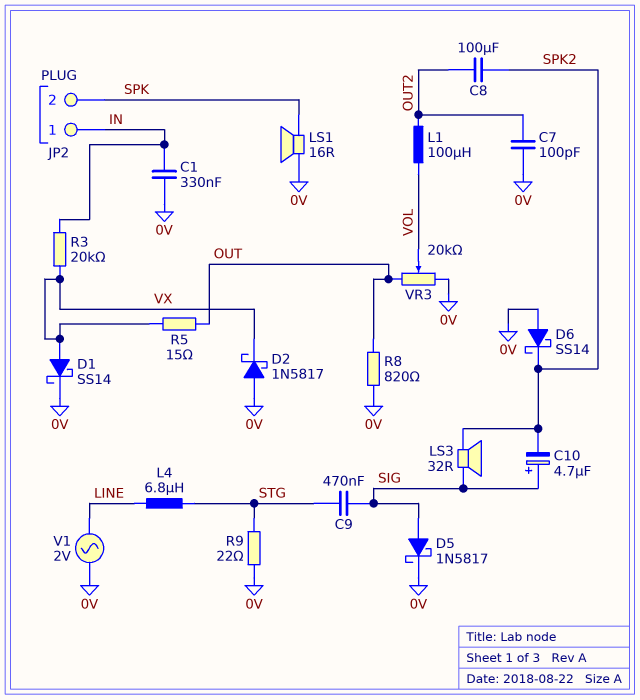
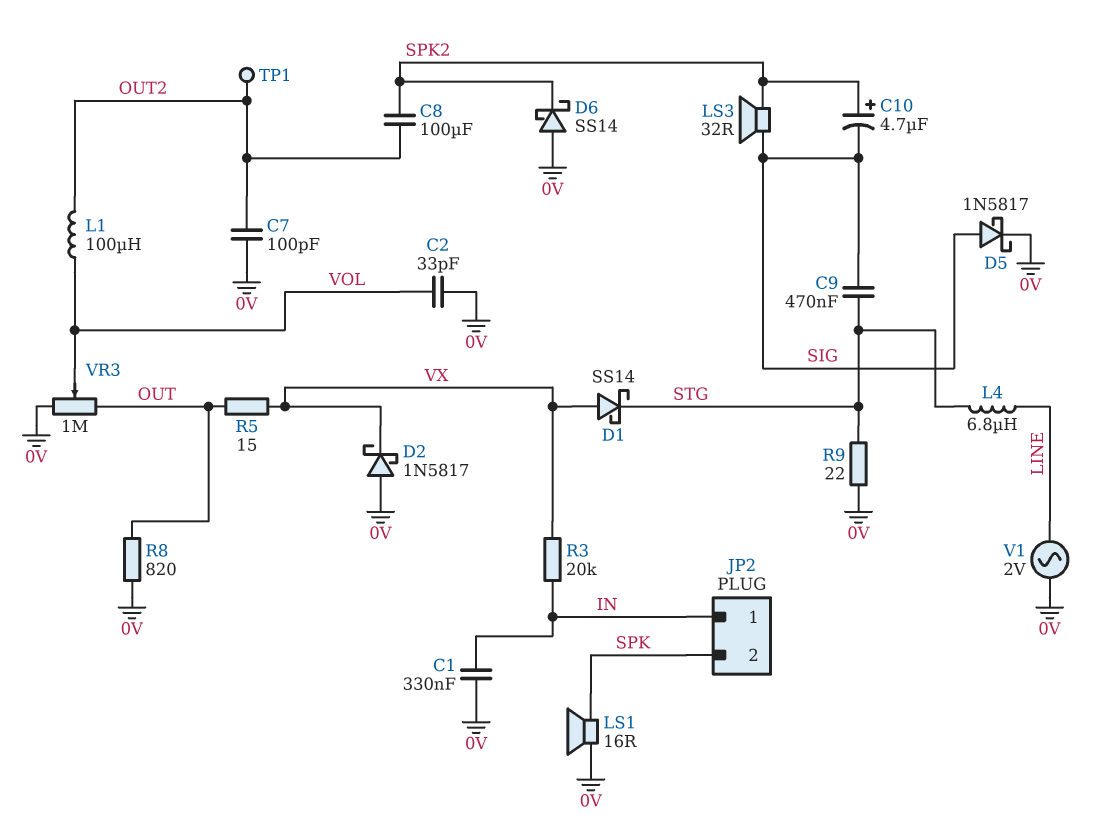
C2: none -> 33pF (0V, VOL)
C10: 4.7uF (plus SIG, minus SPK2) -> 4.7uF (plus SPK2, minus SIG)
D1: schottky SS14 (A VX, K 0V) -> schottky SS14 (A VX, K STG)
TP1: none -> test point (OUT2)
VR3: 20k (0V, OUT, wiper VOL) -> 1M (0V, OUT, wiper VOL)

